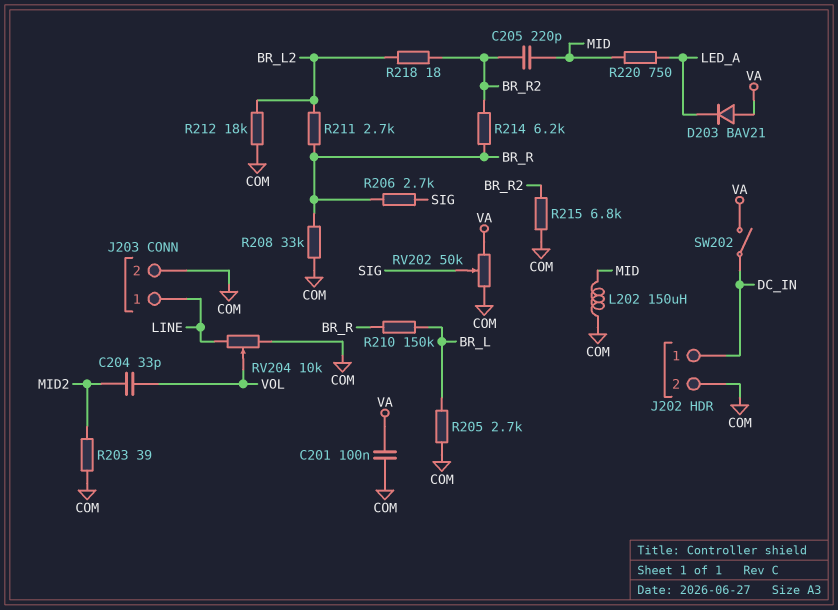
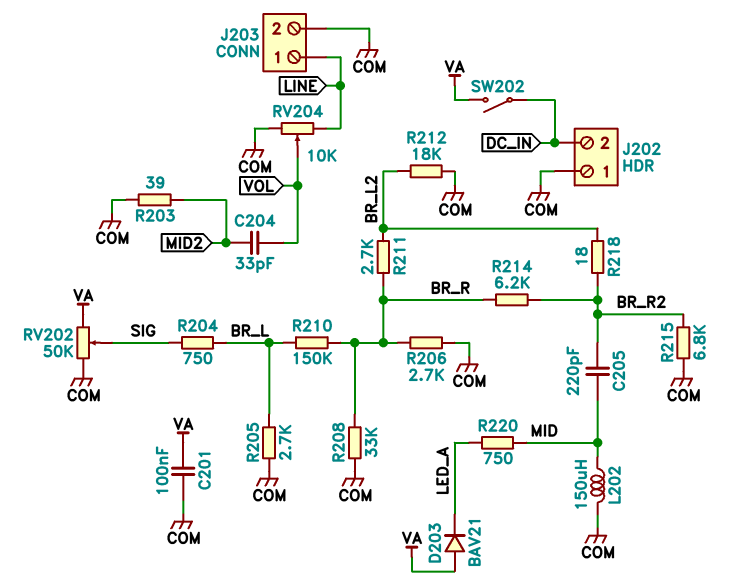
J202 pin 1: DC_IN -> COM
J202 pin 2: COM -> DC_IN
R204: none -> 750 (BR_L, SIG)
R206: 2.7k (BR_R, SIG) -> 2.7k (BR_R, COM)

